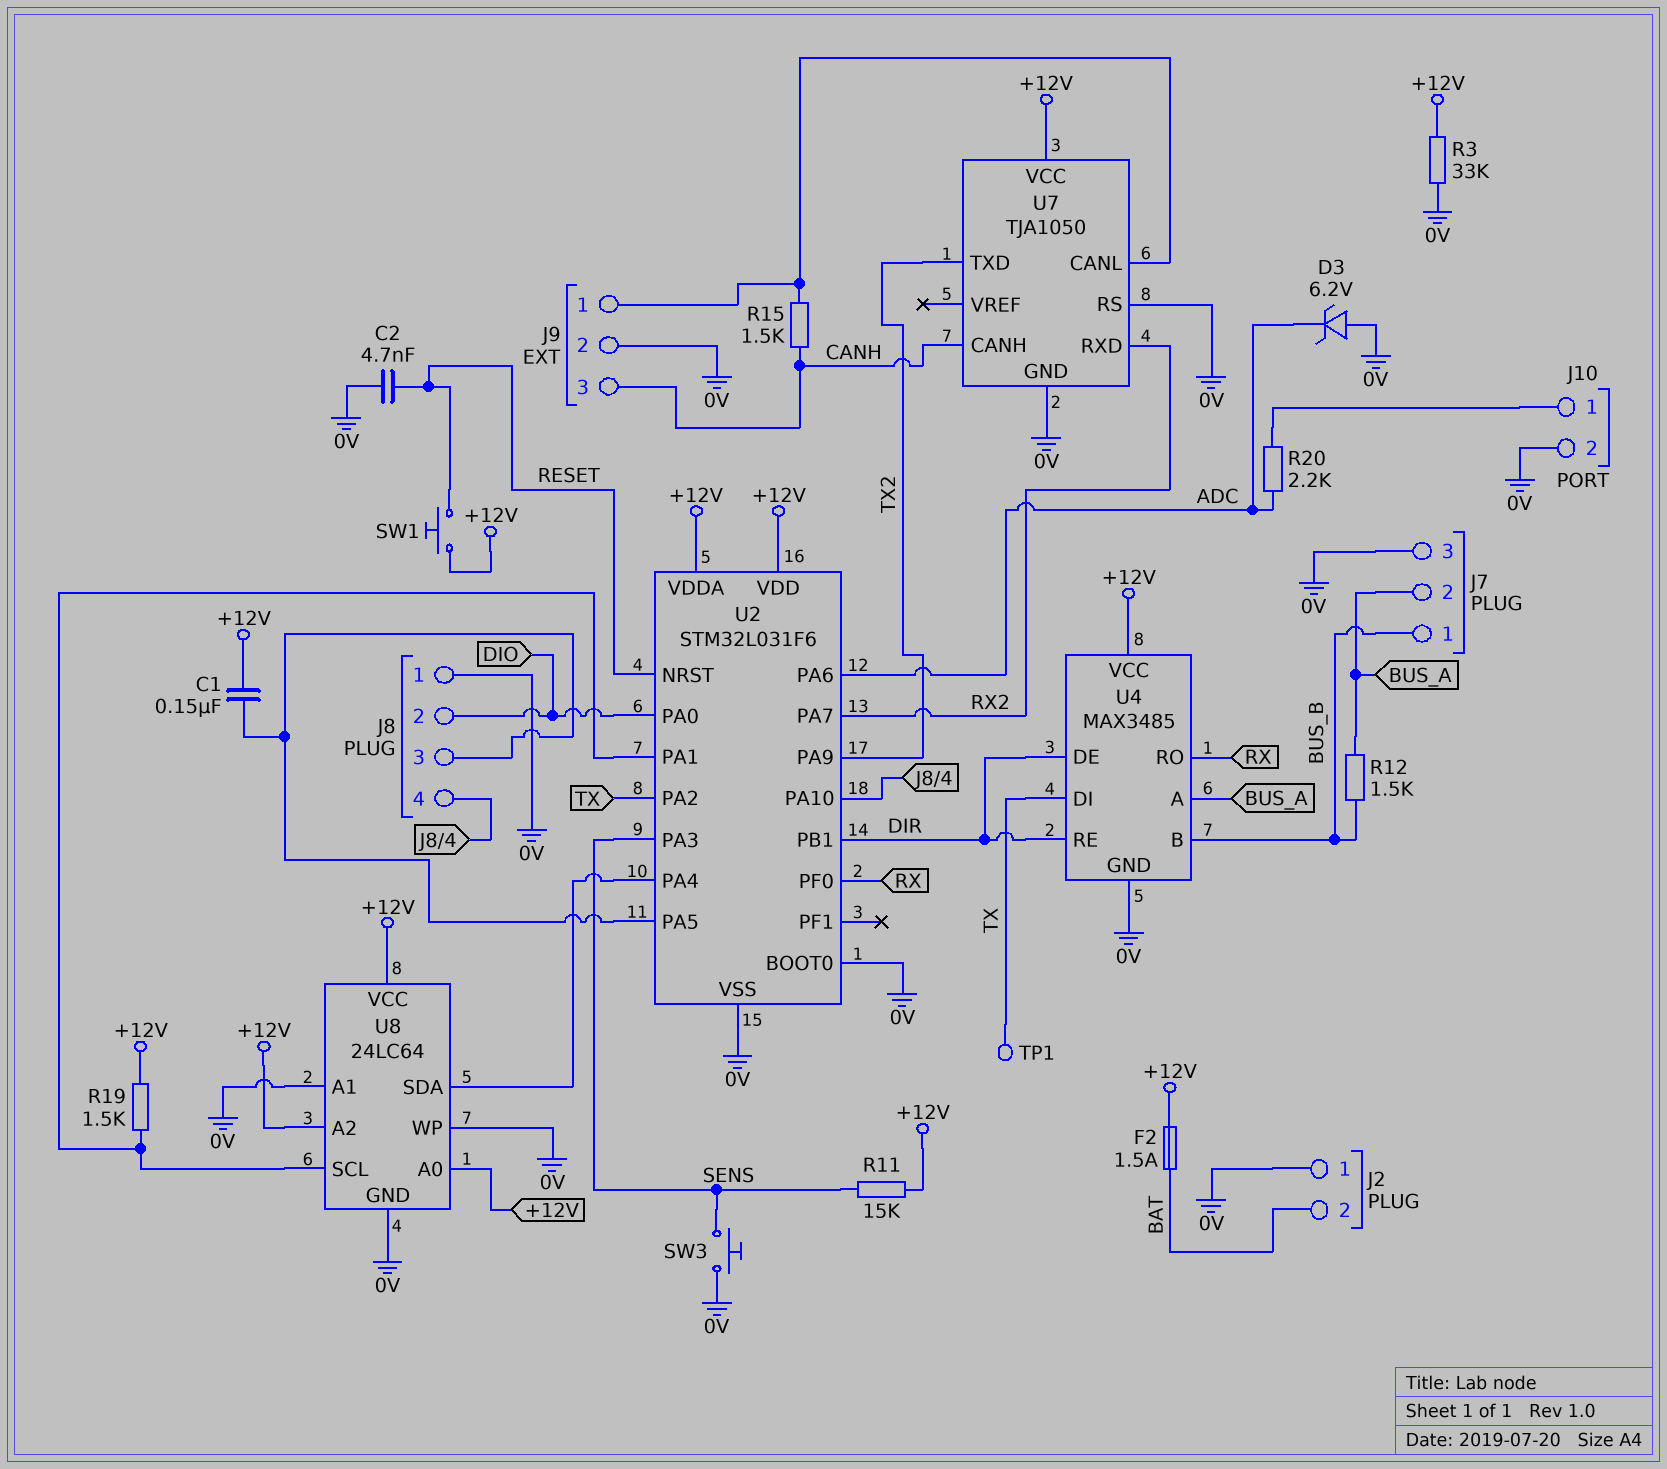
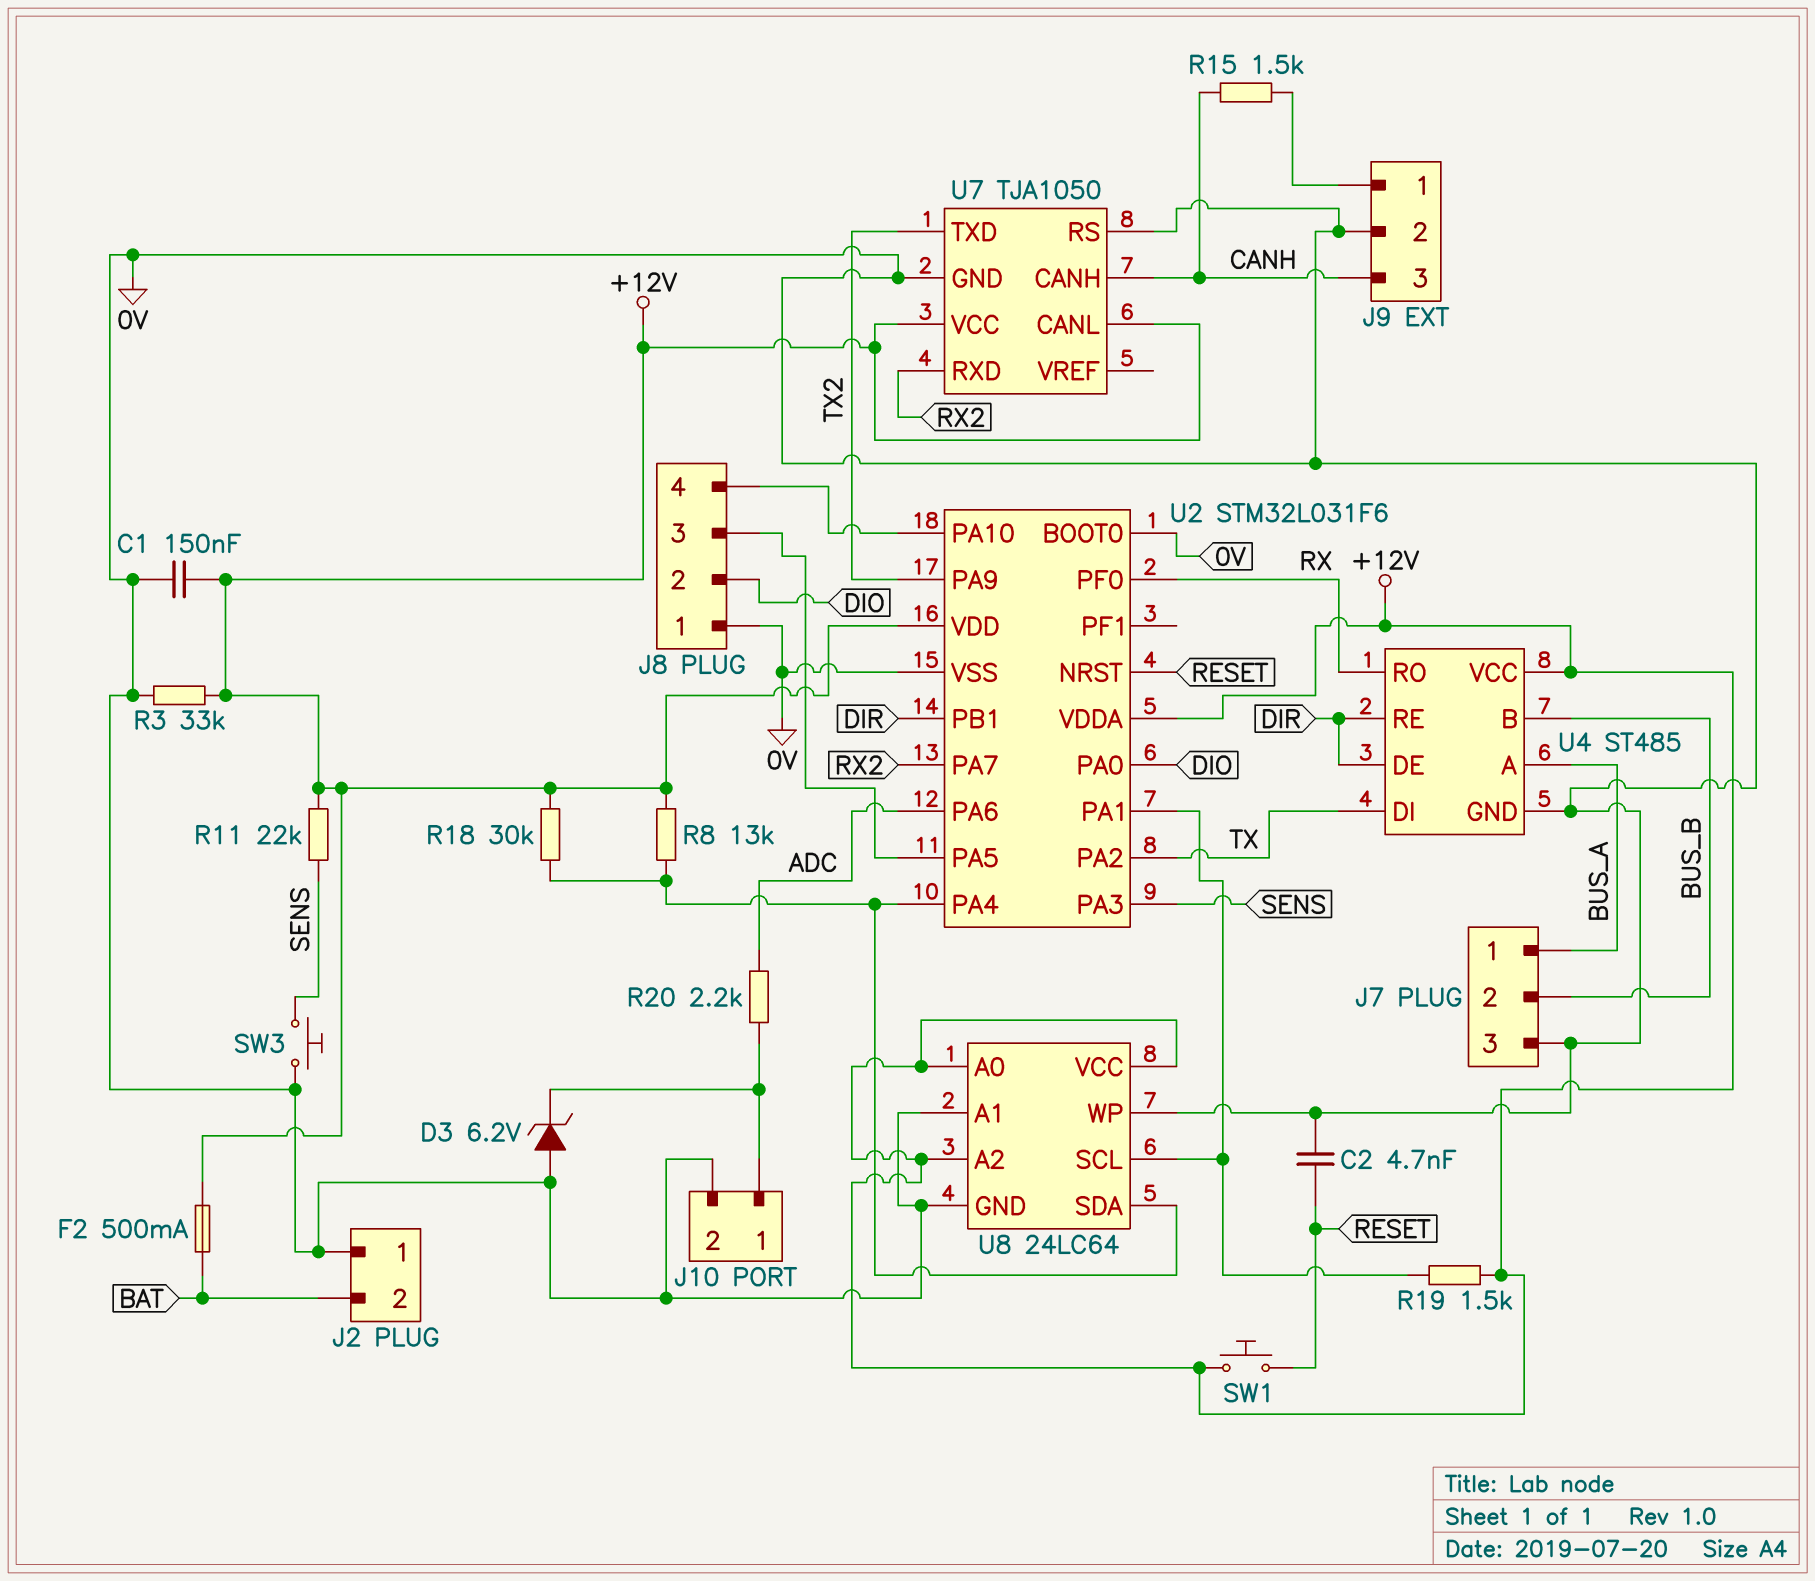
C1: 150nF (+12V, J8/3) -> 150nF (+12V, 0V)
D3: zener 6.2V (A 0V, K ADC) -> zener 6.2V (A 0V, K J10/1)
F2: 1.5A (+12V, BAT) -> 500mA (+12V, BAT)
J7 pin 1: BUS_B -> BUS_A
J7 pin 2: BUS_A -> BUS_B
R8: none -> 13k (+12V, U2/PA4)
R11: 15k (+12V, SENS) -> 22k (+12V, SENS)
R12: 1.5k (BUS_A, BUS_B) -> none
R18: none -> 30k (+12V, U2/PA4)
TP1: test point (TX) -> none
U4: MAX3485 -> ST485
U7 pin CANL: J9/1 -> +12V

